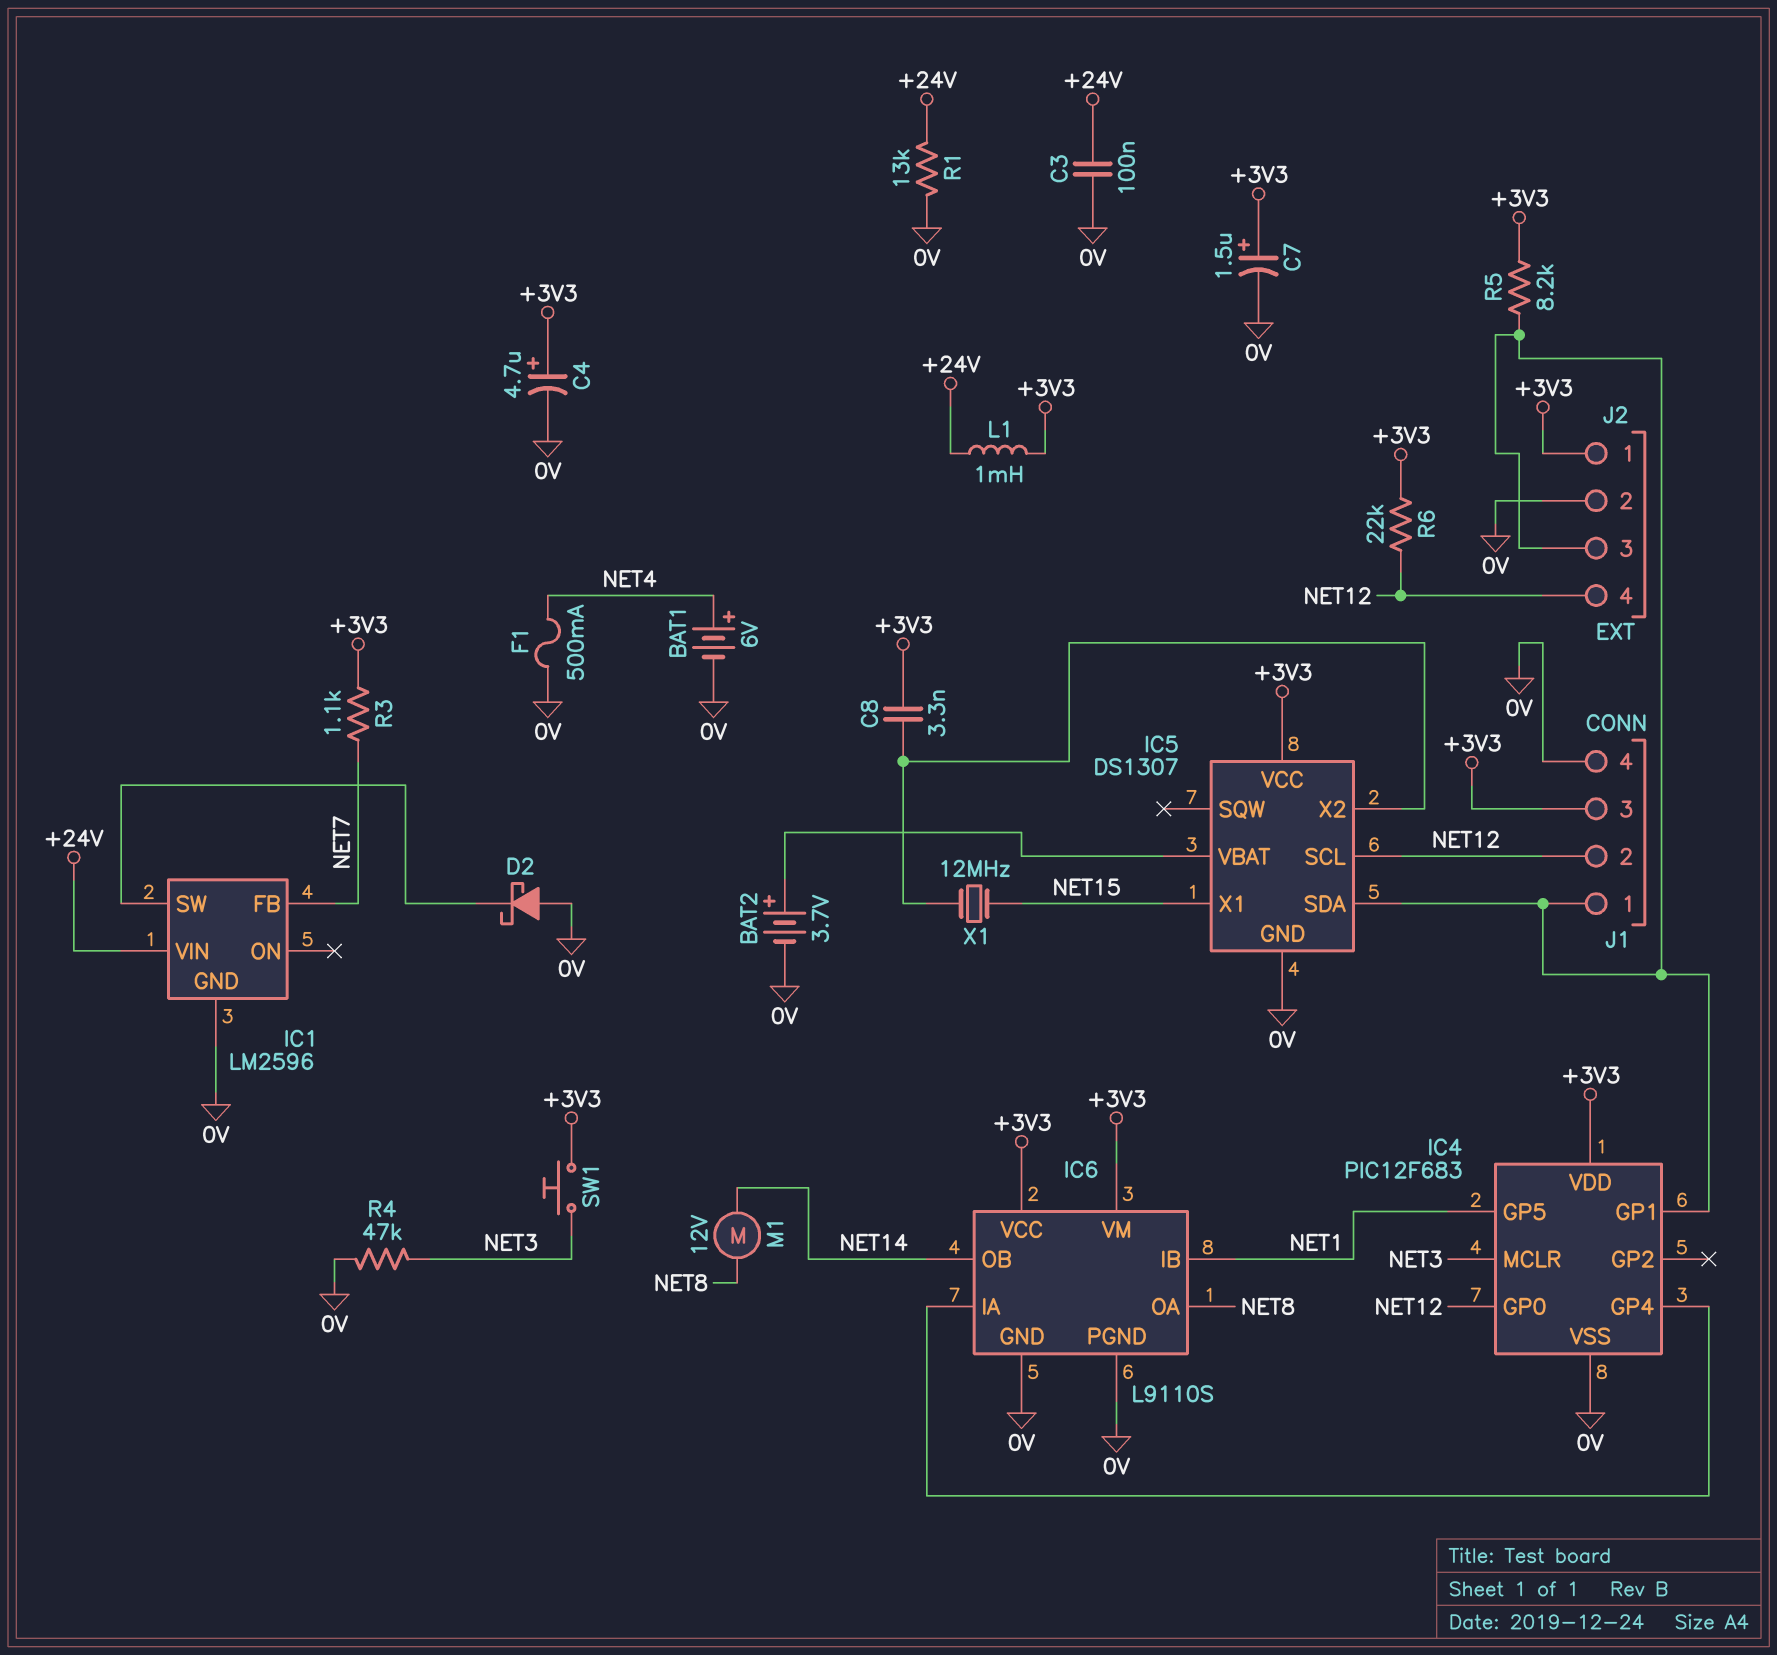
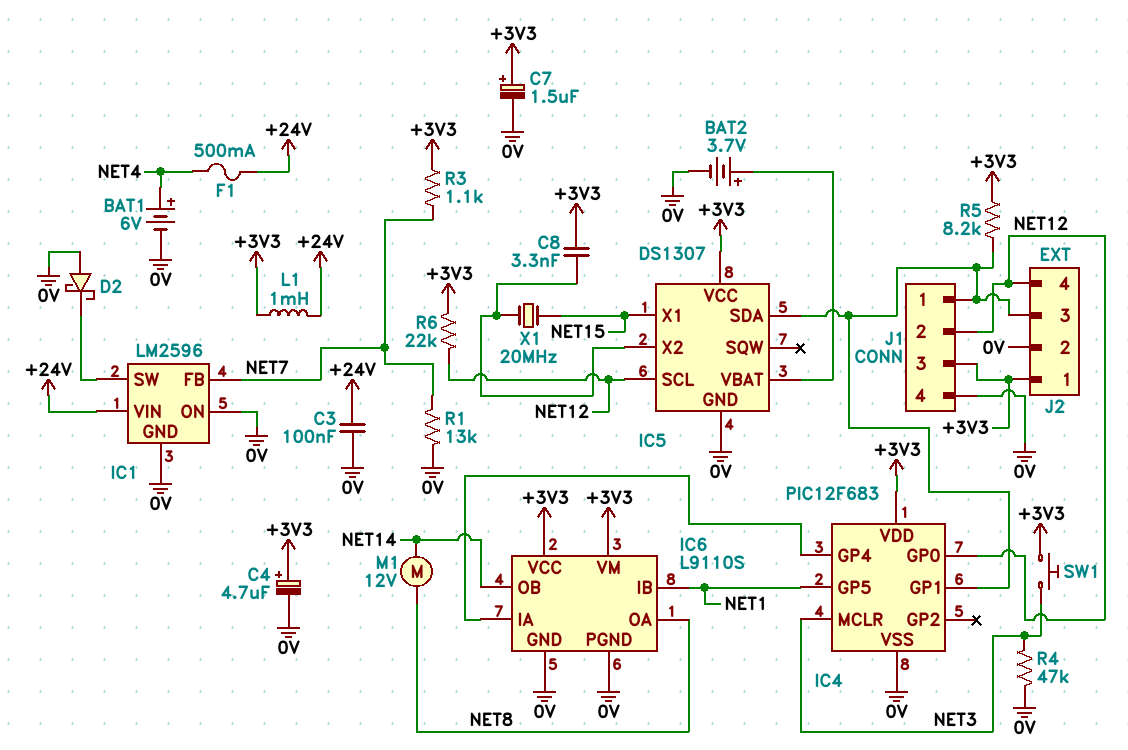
F1: 500mA (0V, NET4) -> 500mA (+24V, NET4)
IC1 pin ON: none -> 0V
R1: 13k (+24V, 0V) -> 13k (0V, NET7)
X1: 12MHz (IC5/X2, NET15) -> 20MHz (IC5/X2, NET15)

